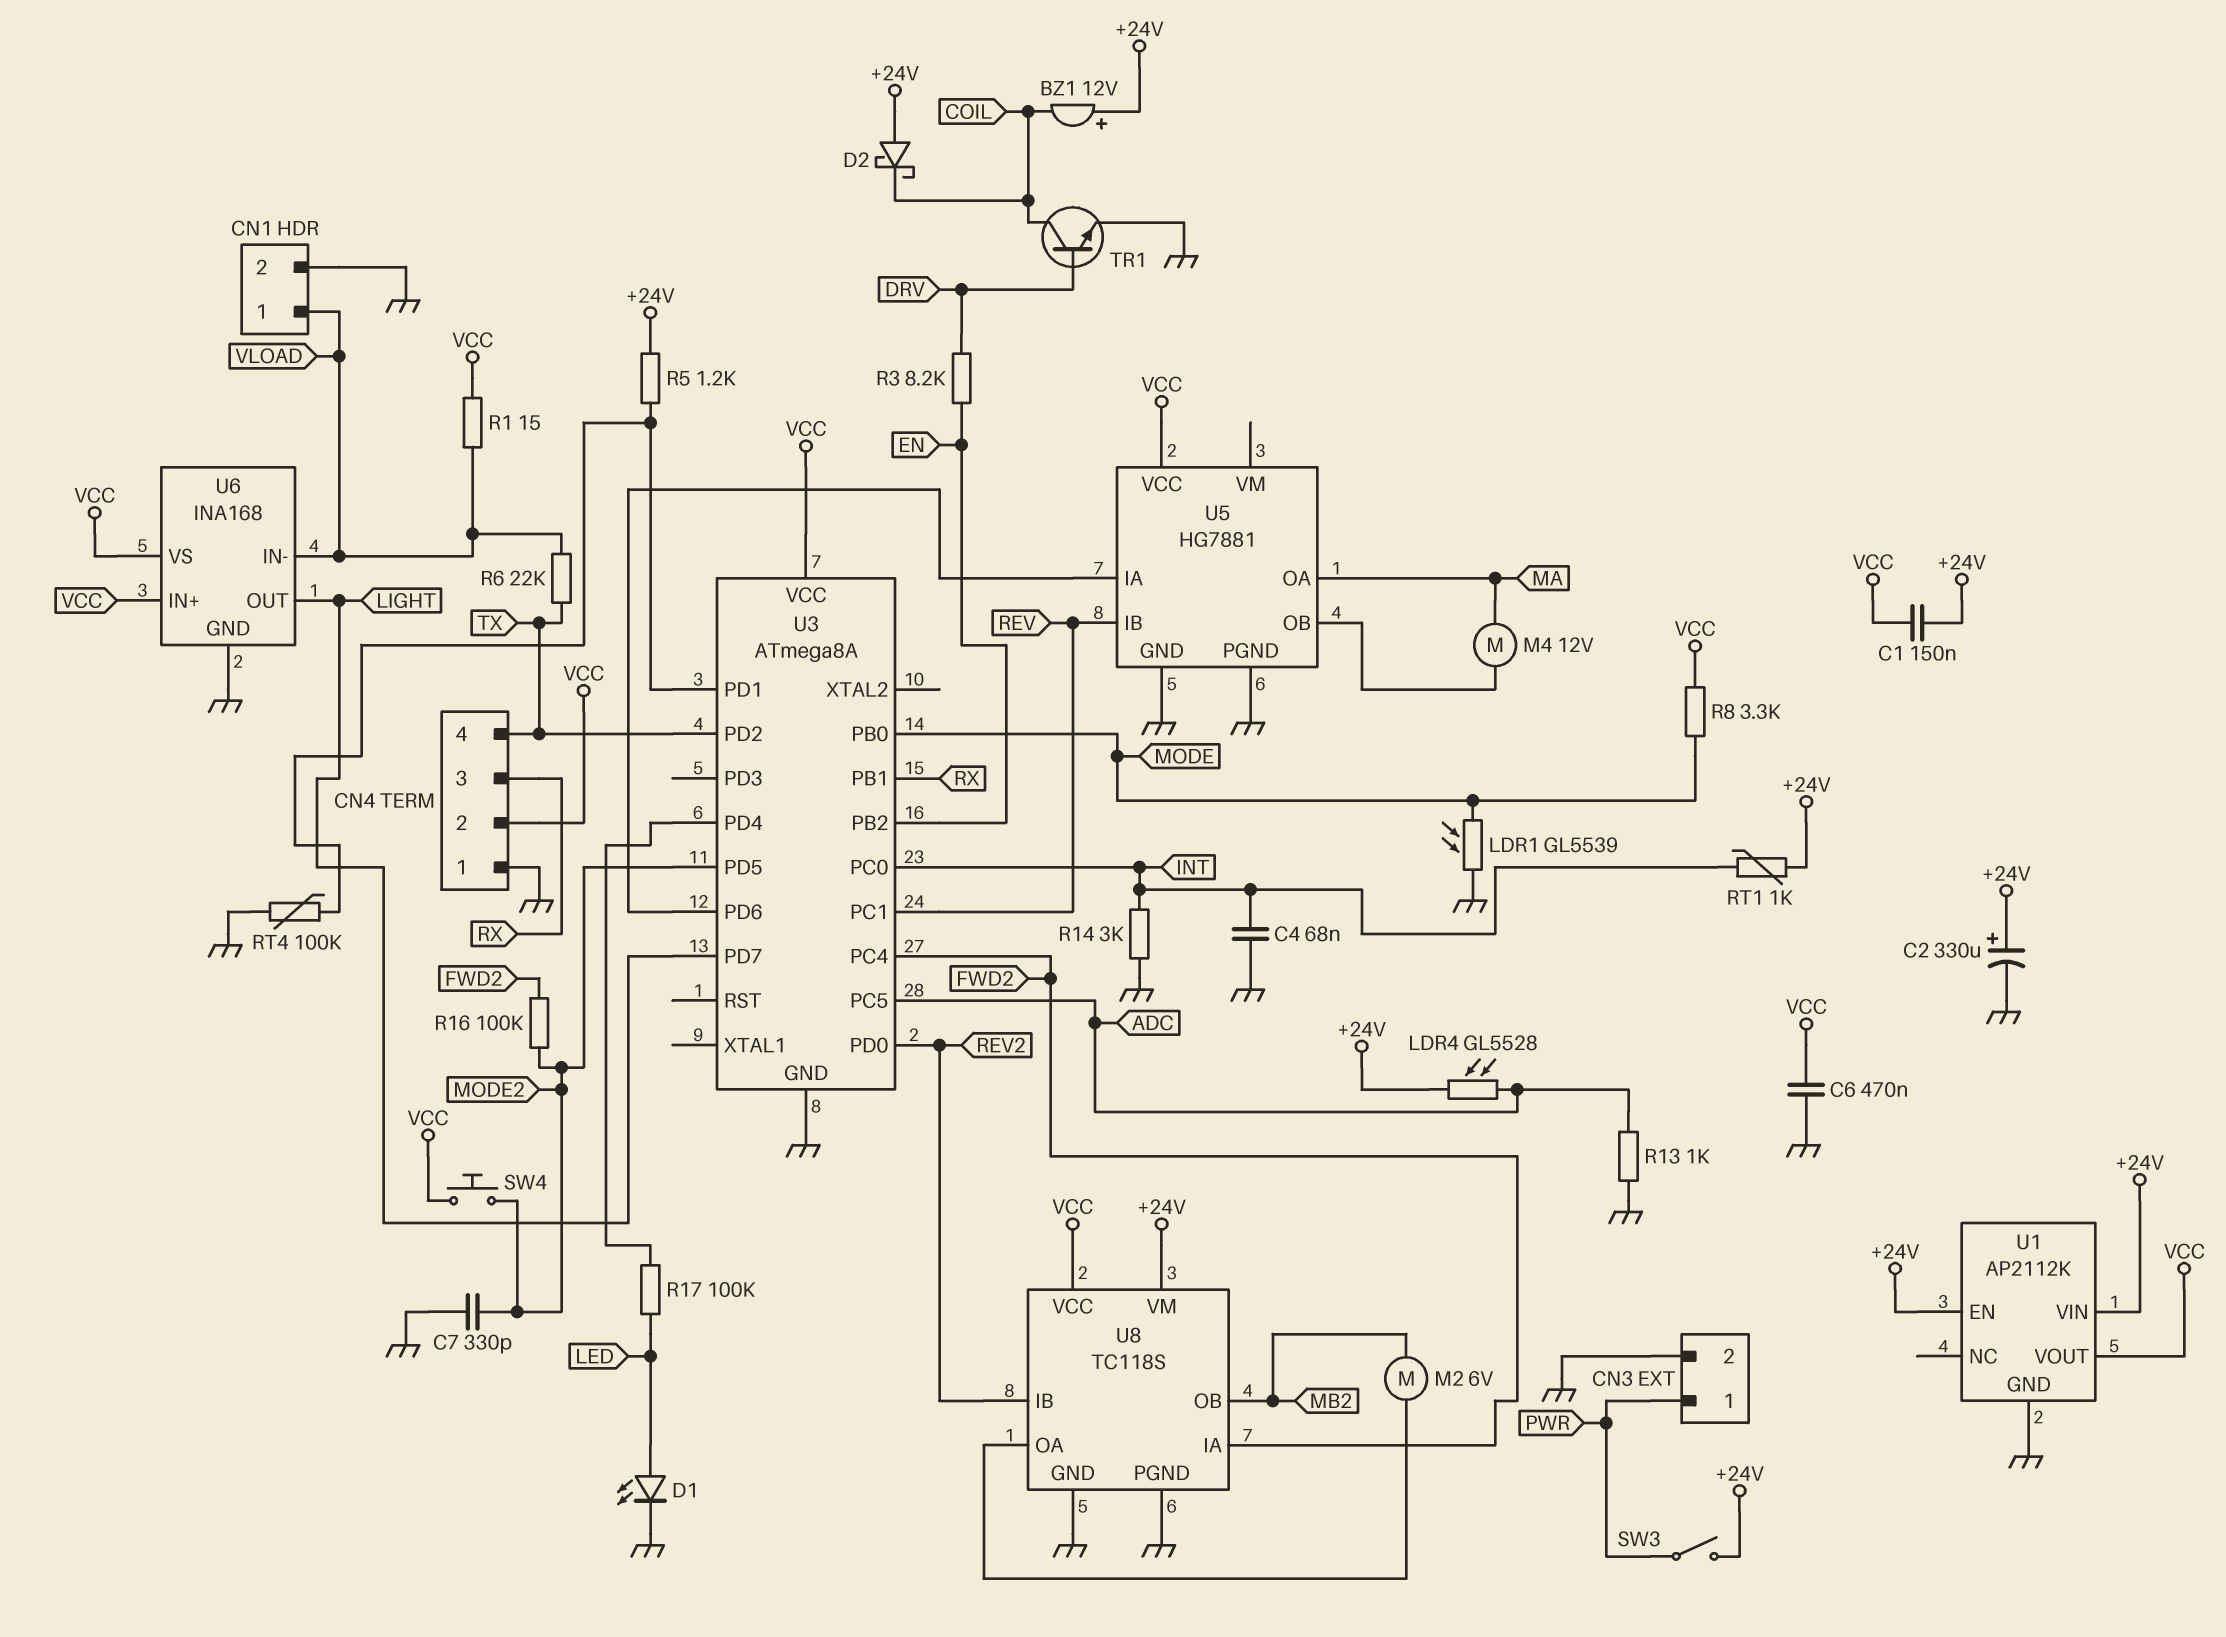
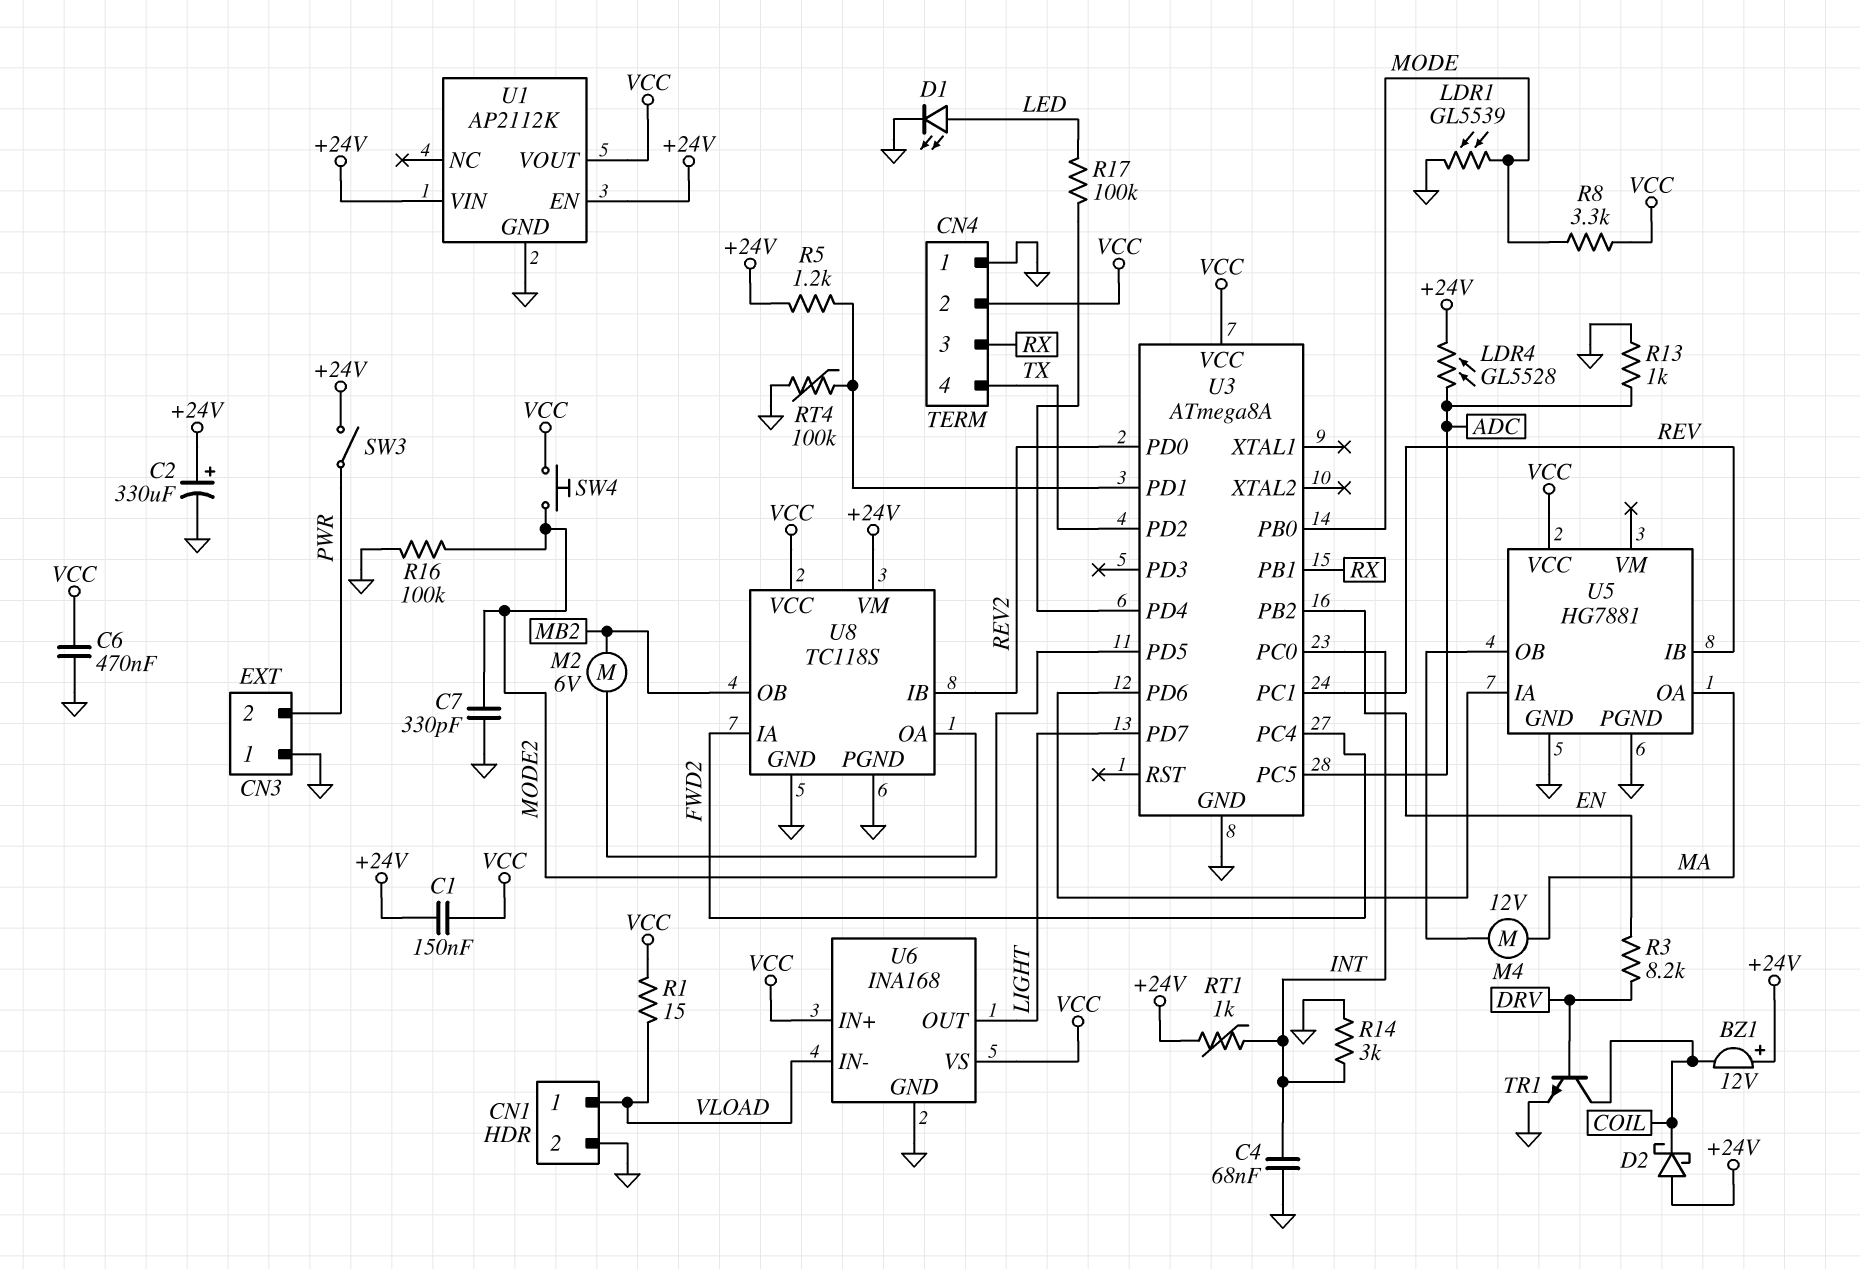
CN3 pin 1: PWR -> GND
CN3 pin 2: GND -> PWR
R6: 22k (TX, VLOAD) -> none
R16: 100k (FWD2, MODE2) -> 100k (GND, MODE2)

